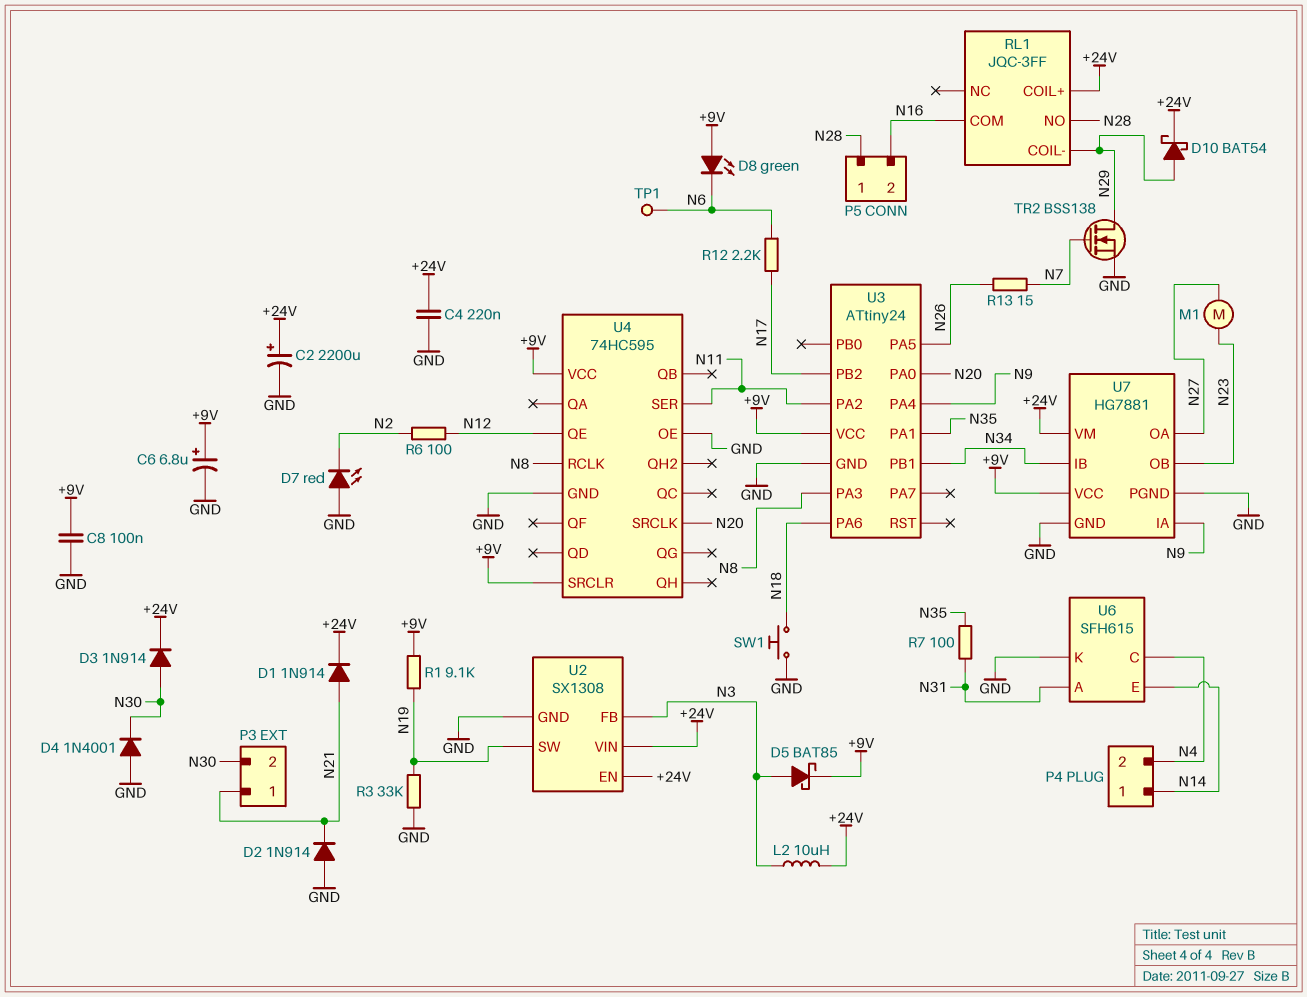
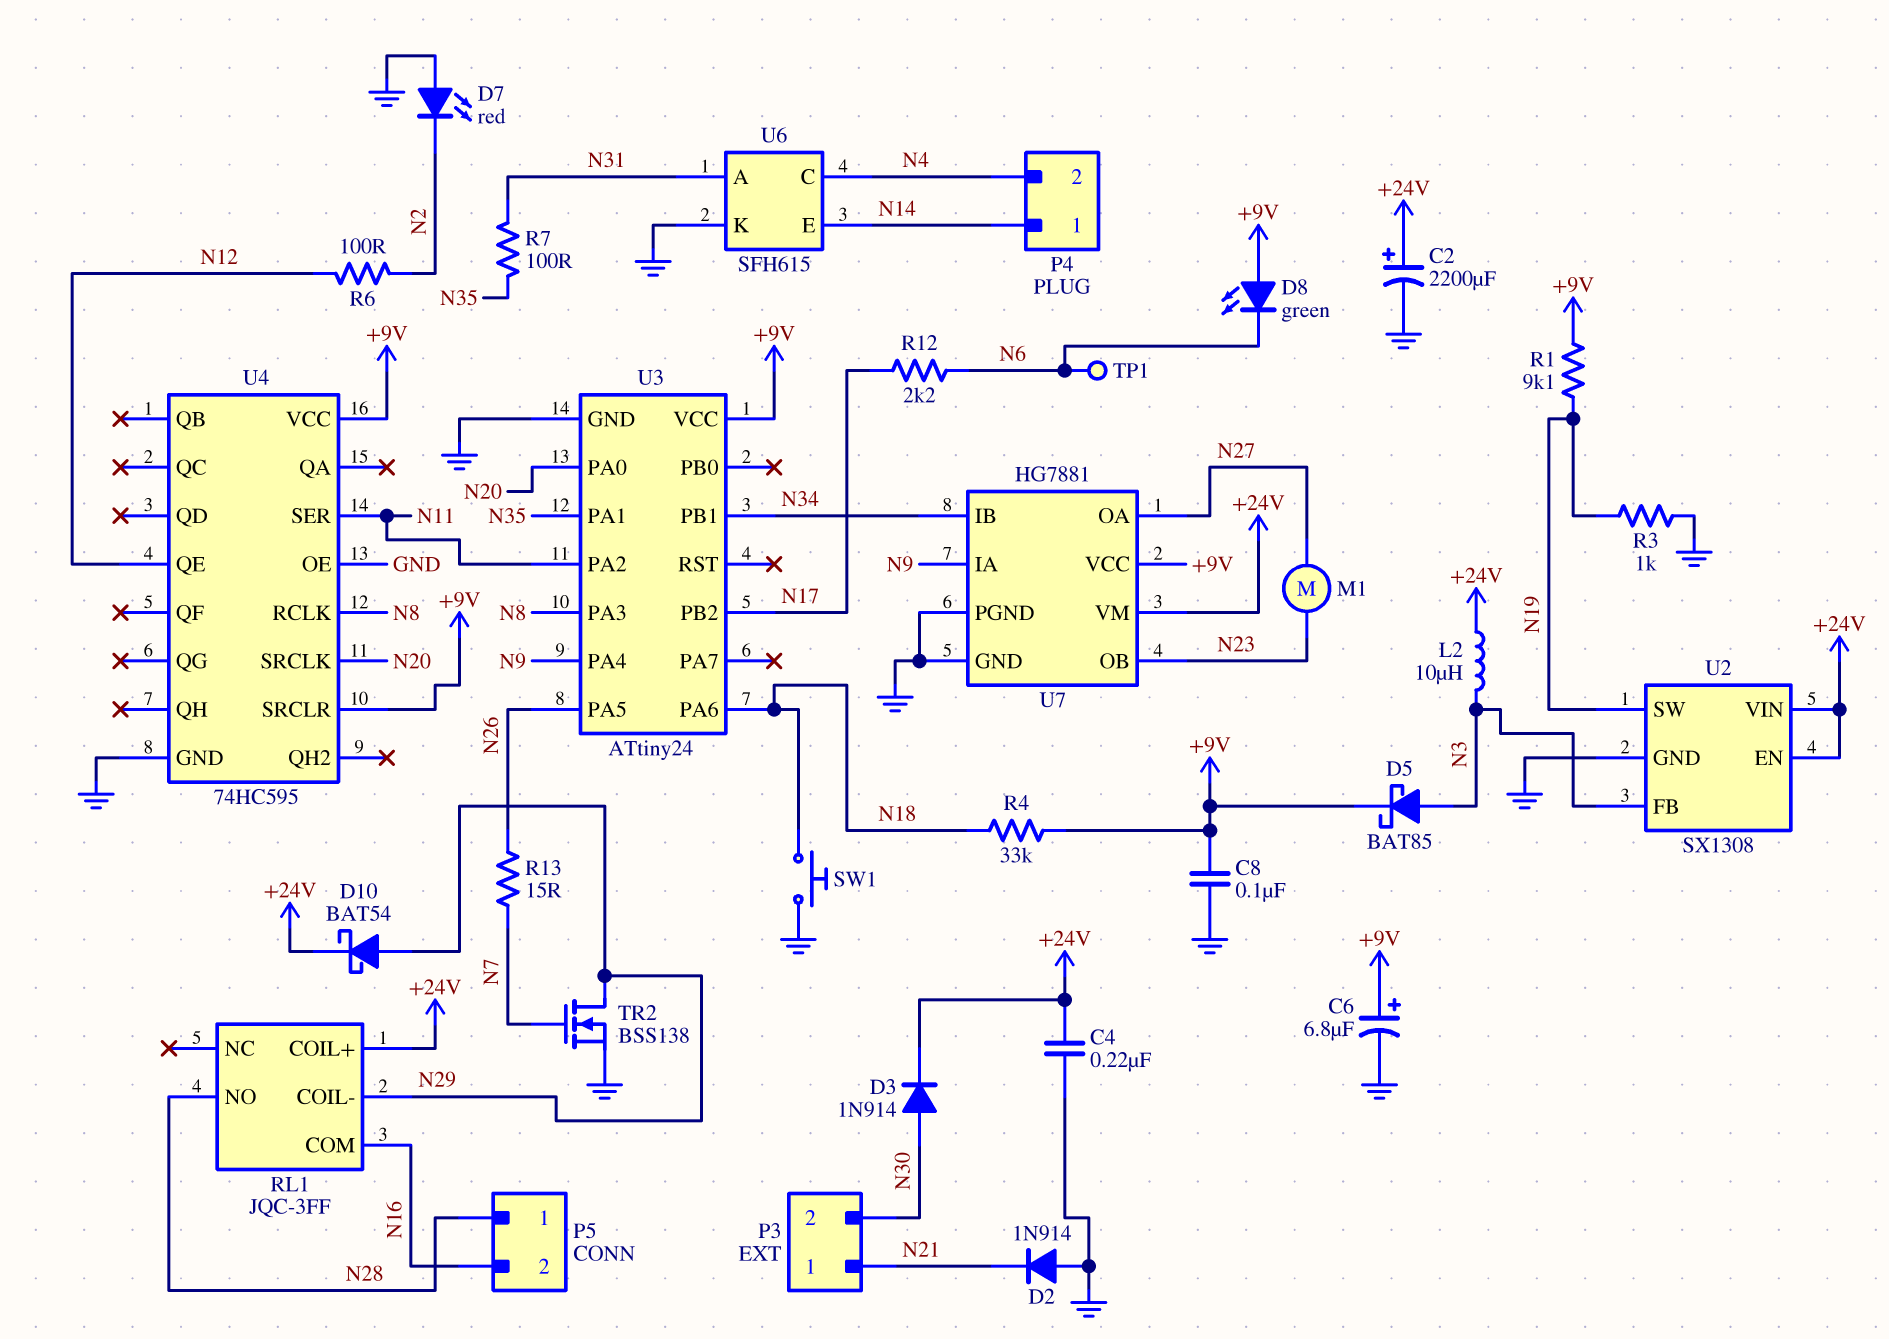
D1: diode 1N914 (A N21, K +24V) -> none
D4: diode 1N4001 (A GND, K N30) -> none
R3: 33k (GND, N19) -> 1k (GND, N19)
R4: none -> 33k (+9V, N18)

